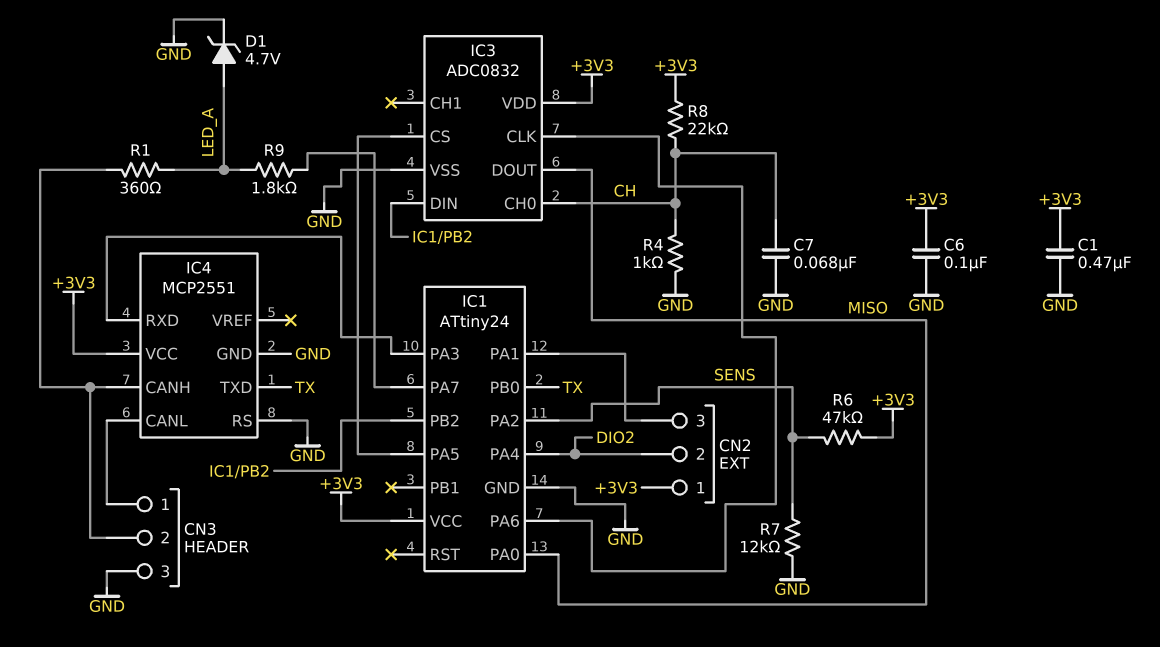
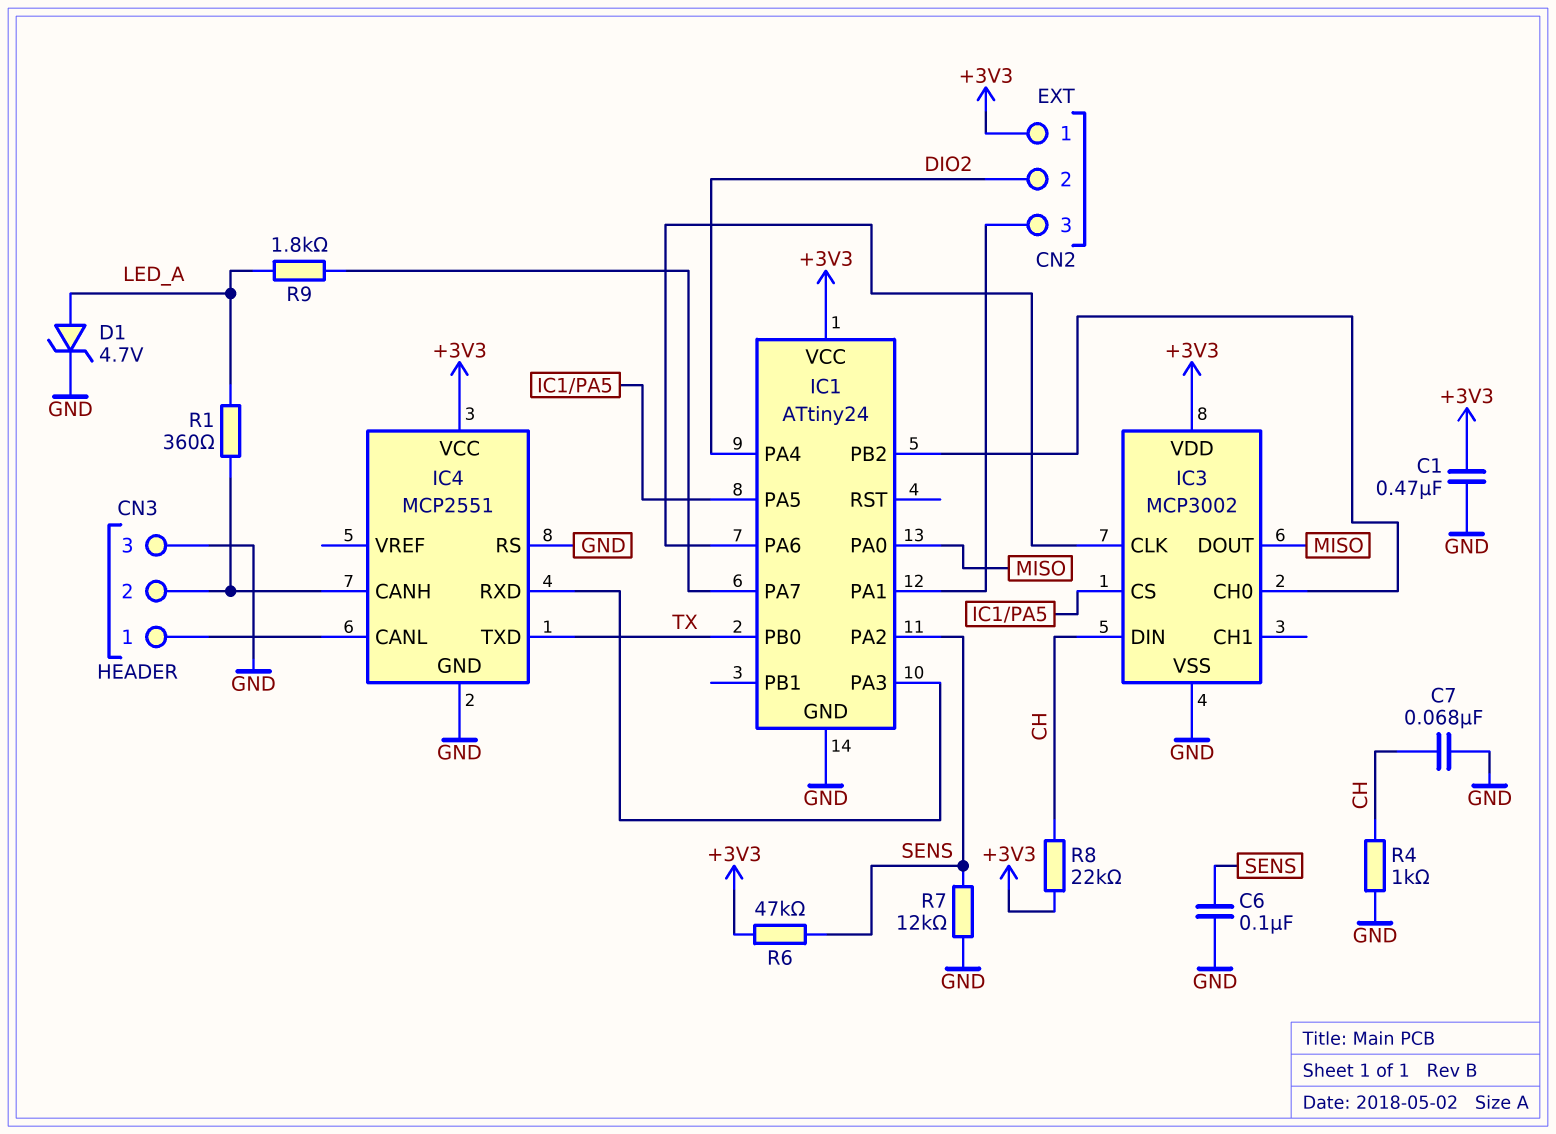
C6: 100nF (+3V3, GND) -> 100nF (GND, SENS)
IC3: ADC0832 -> MCP3002
IC3 pin CH0: CH -> IC1/PB2
IC3 pin DIN: IC1/PB2 -> CH

